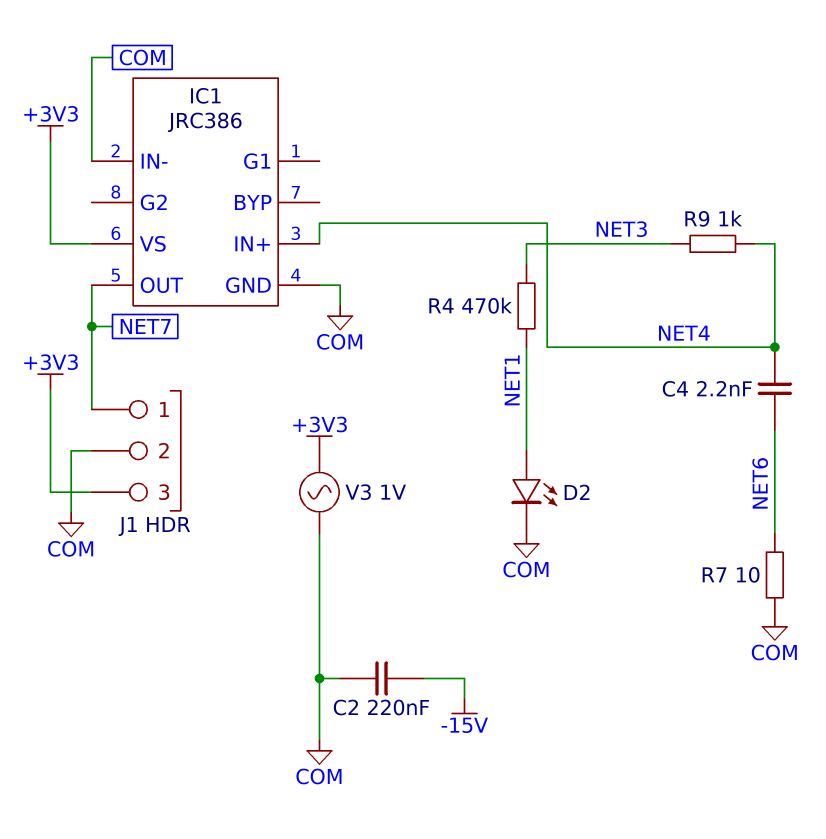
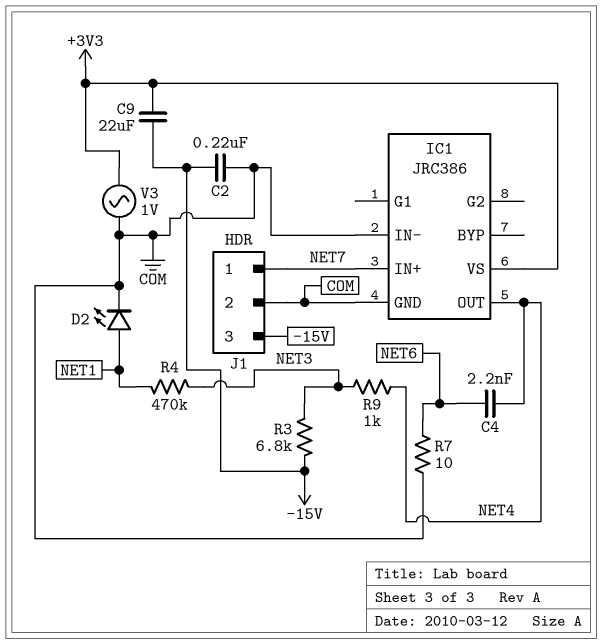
C9: none -> 22uF (+3V3, -15V)
IC1 pin IN+: NET4 -> NET7
IC1 pin OUT: NET7 -> NET4
J1 pin 3: +3V3 -> -15V
R3: none -> 6.8k (-15V, NET3)

